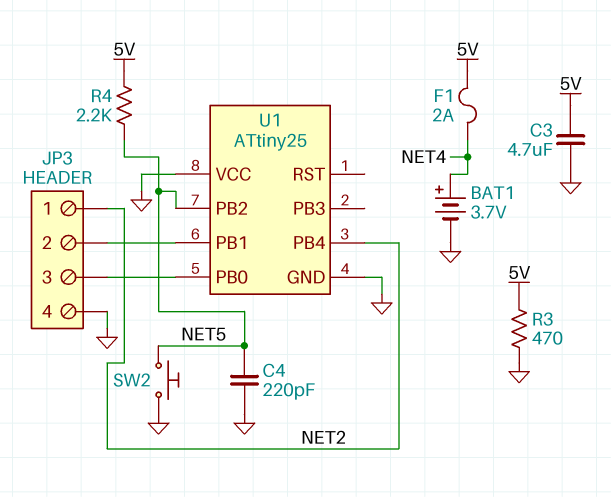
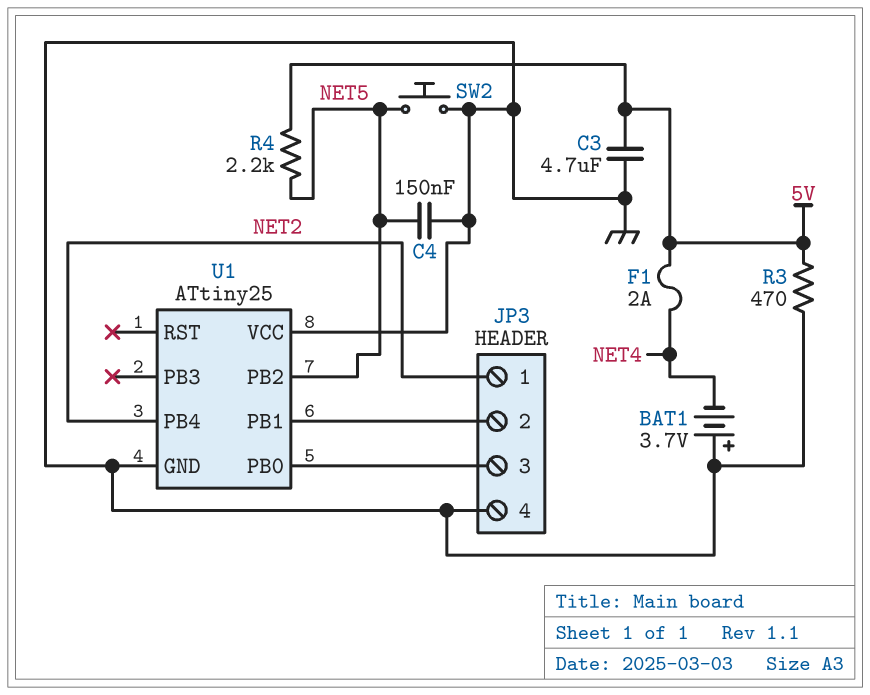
BAT1: 3.7V (plus NET4, minus GND) -> 3.7V (plus GND, minus NET4)
C4: 220pF (GND, NET5) -> 150nF (GND, NET5)

